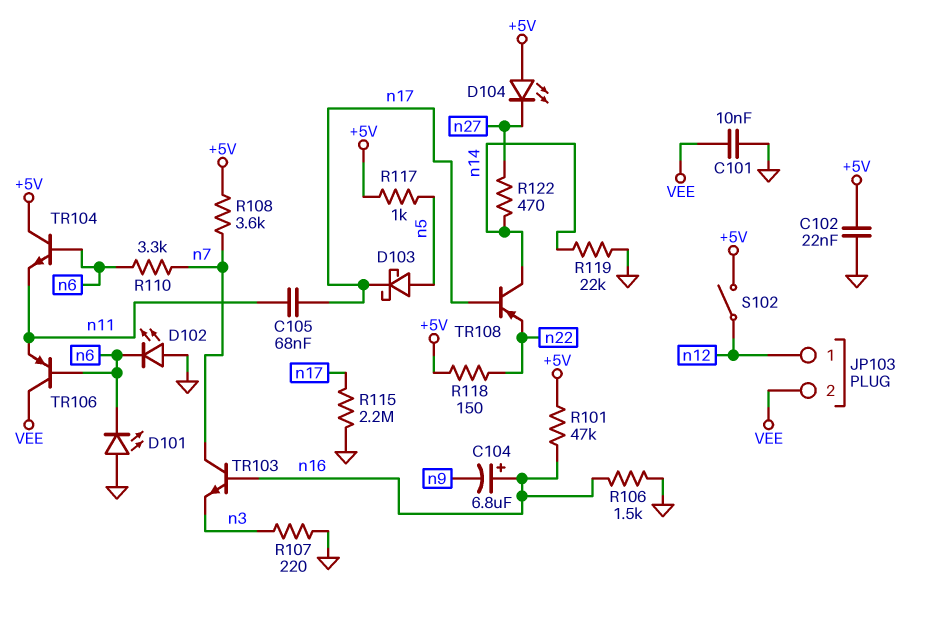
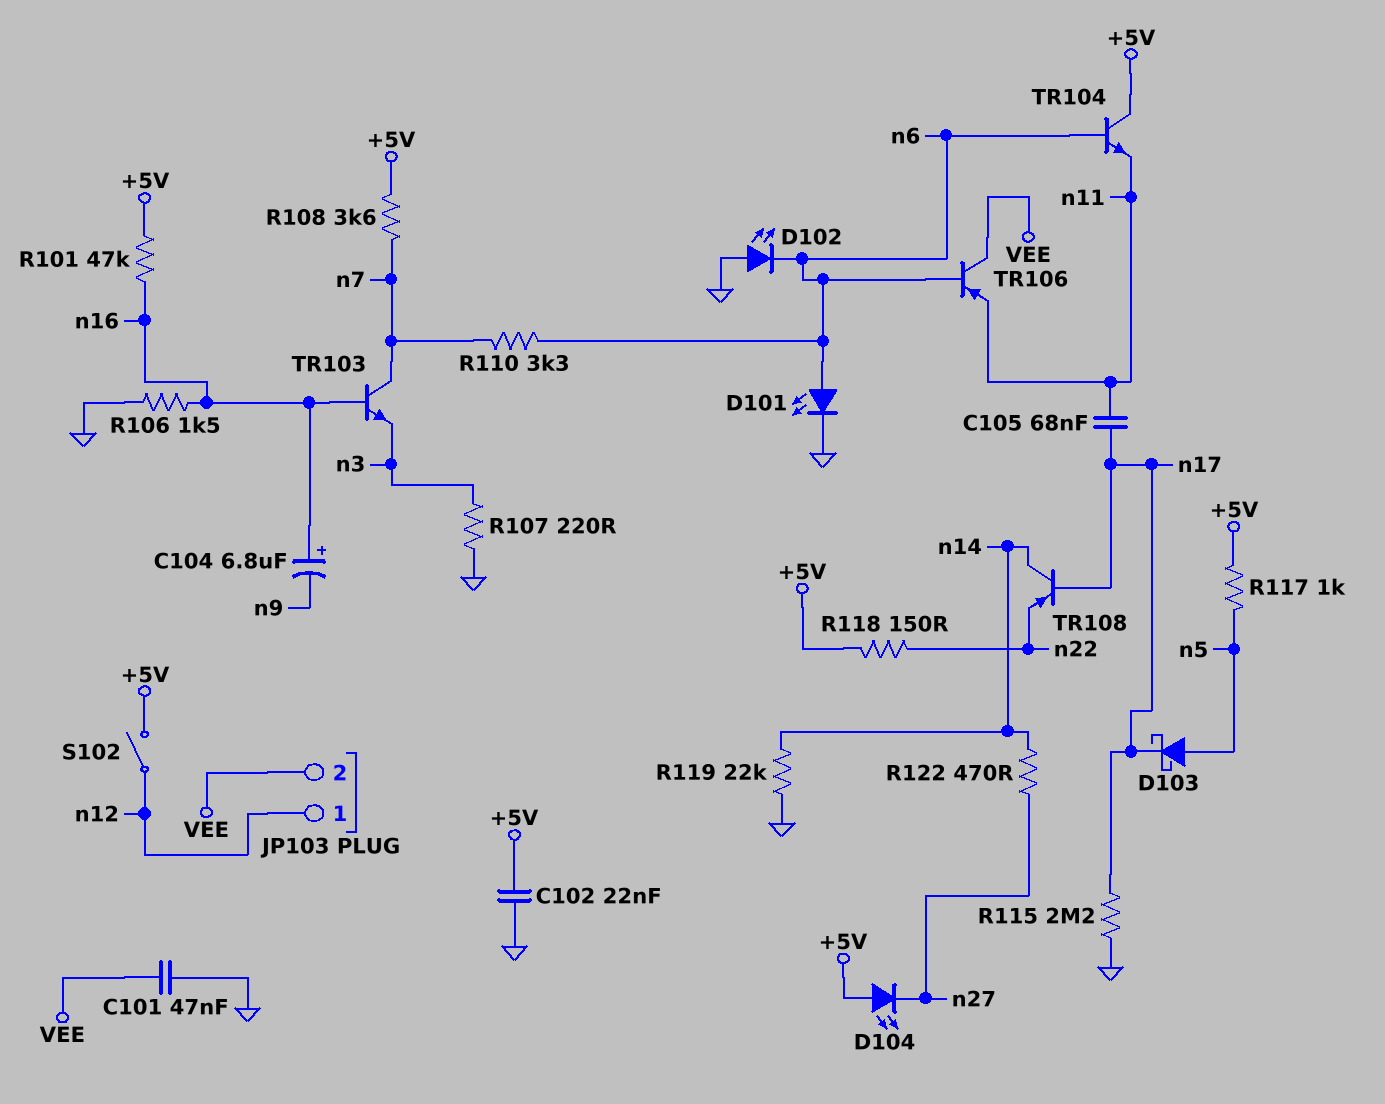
C101: 10nF (GND, VEE) -> 47nF (GND, VEE)
D101: LED (A GND, K n6) -> LED (A n6, K GND)

